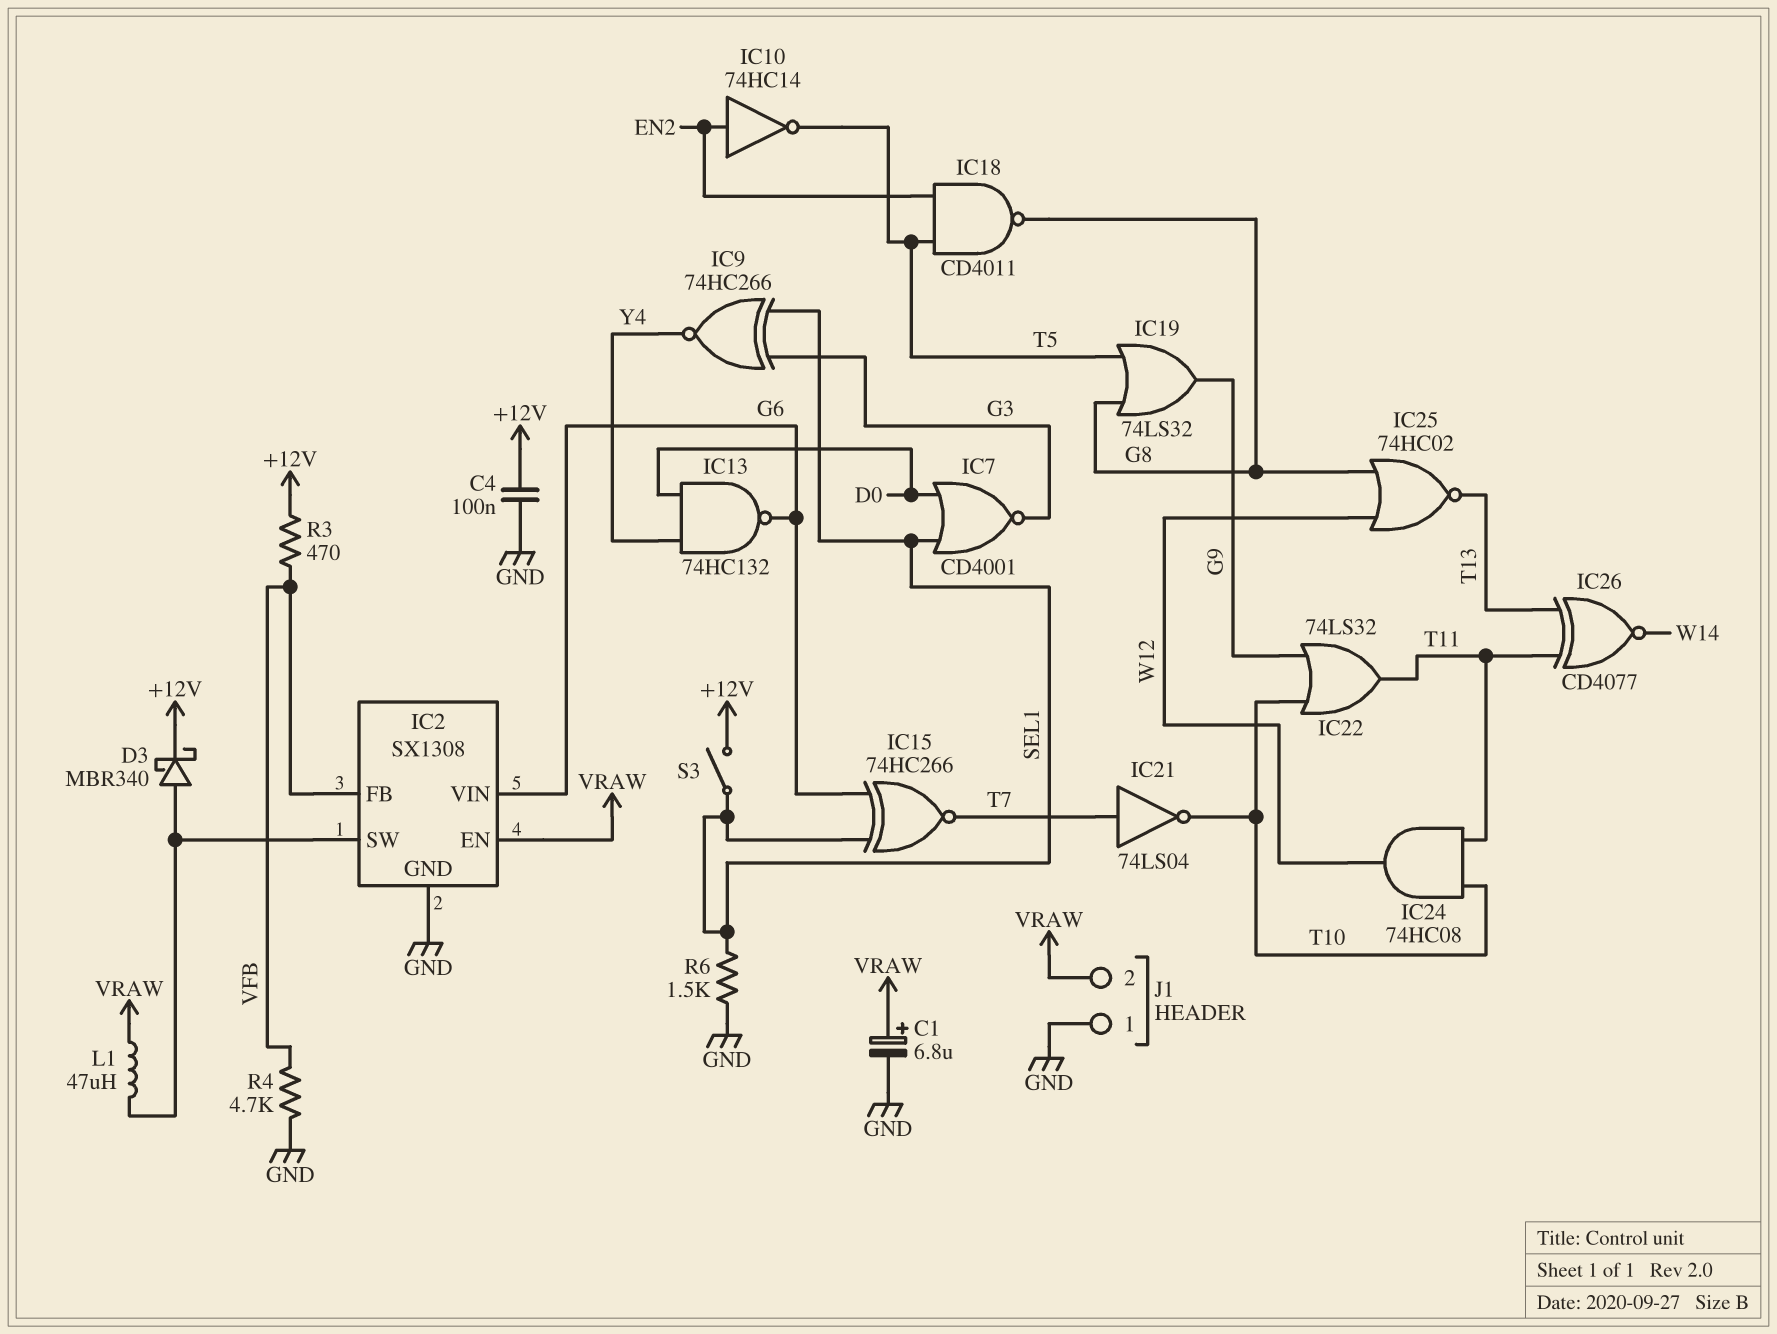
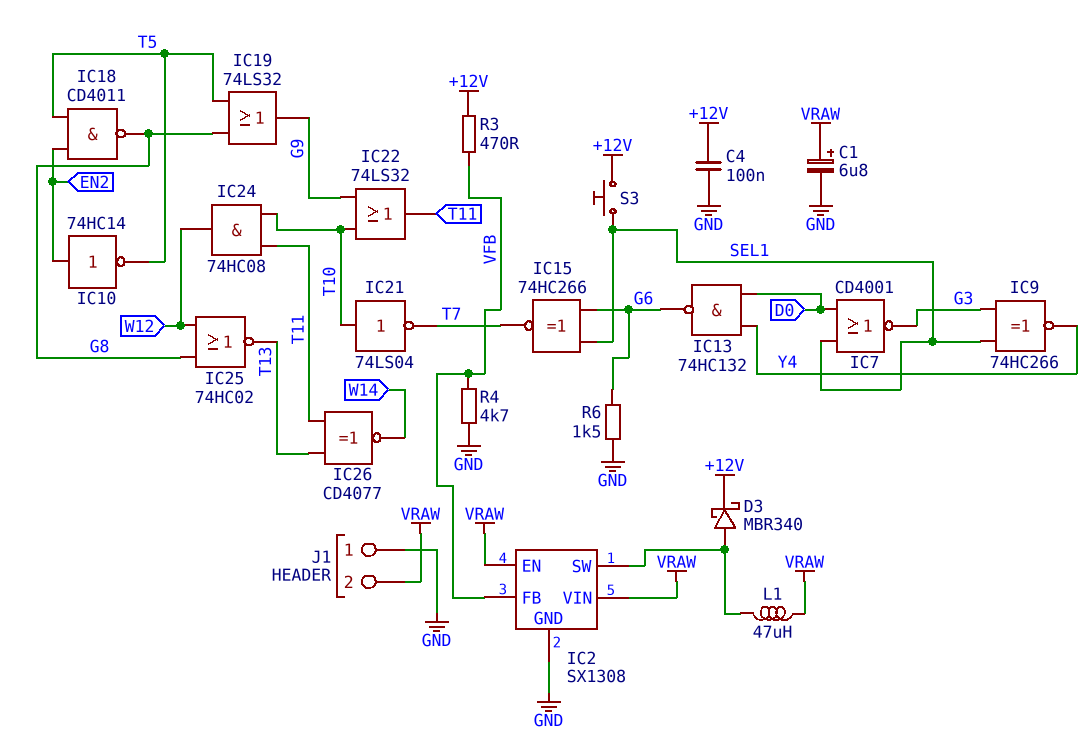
IC2 pin VIN: G6 -> VRAW
IC21: NOT 74LS04 (in T7, out T10) -> NOT 74LS04 (in T10, out T7)
R6: 1.5k (GND, SEL1) -> 1.5k (G6, GND)
S3: switch (+12V, SEL1) -> button (+12V, SEL1)

